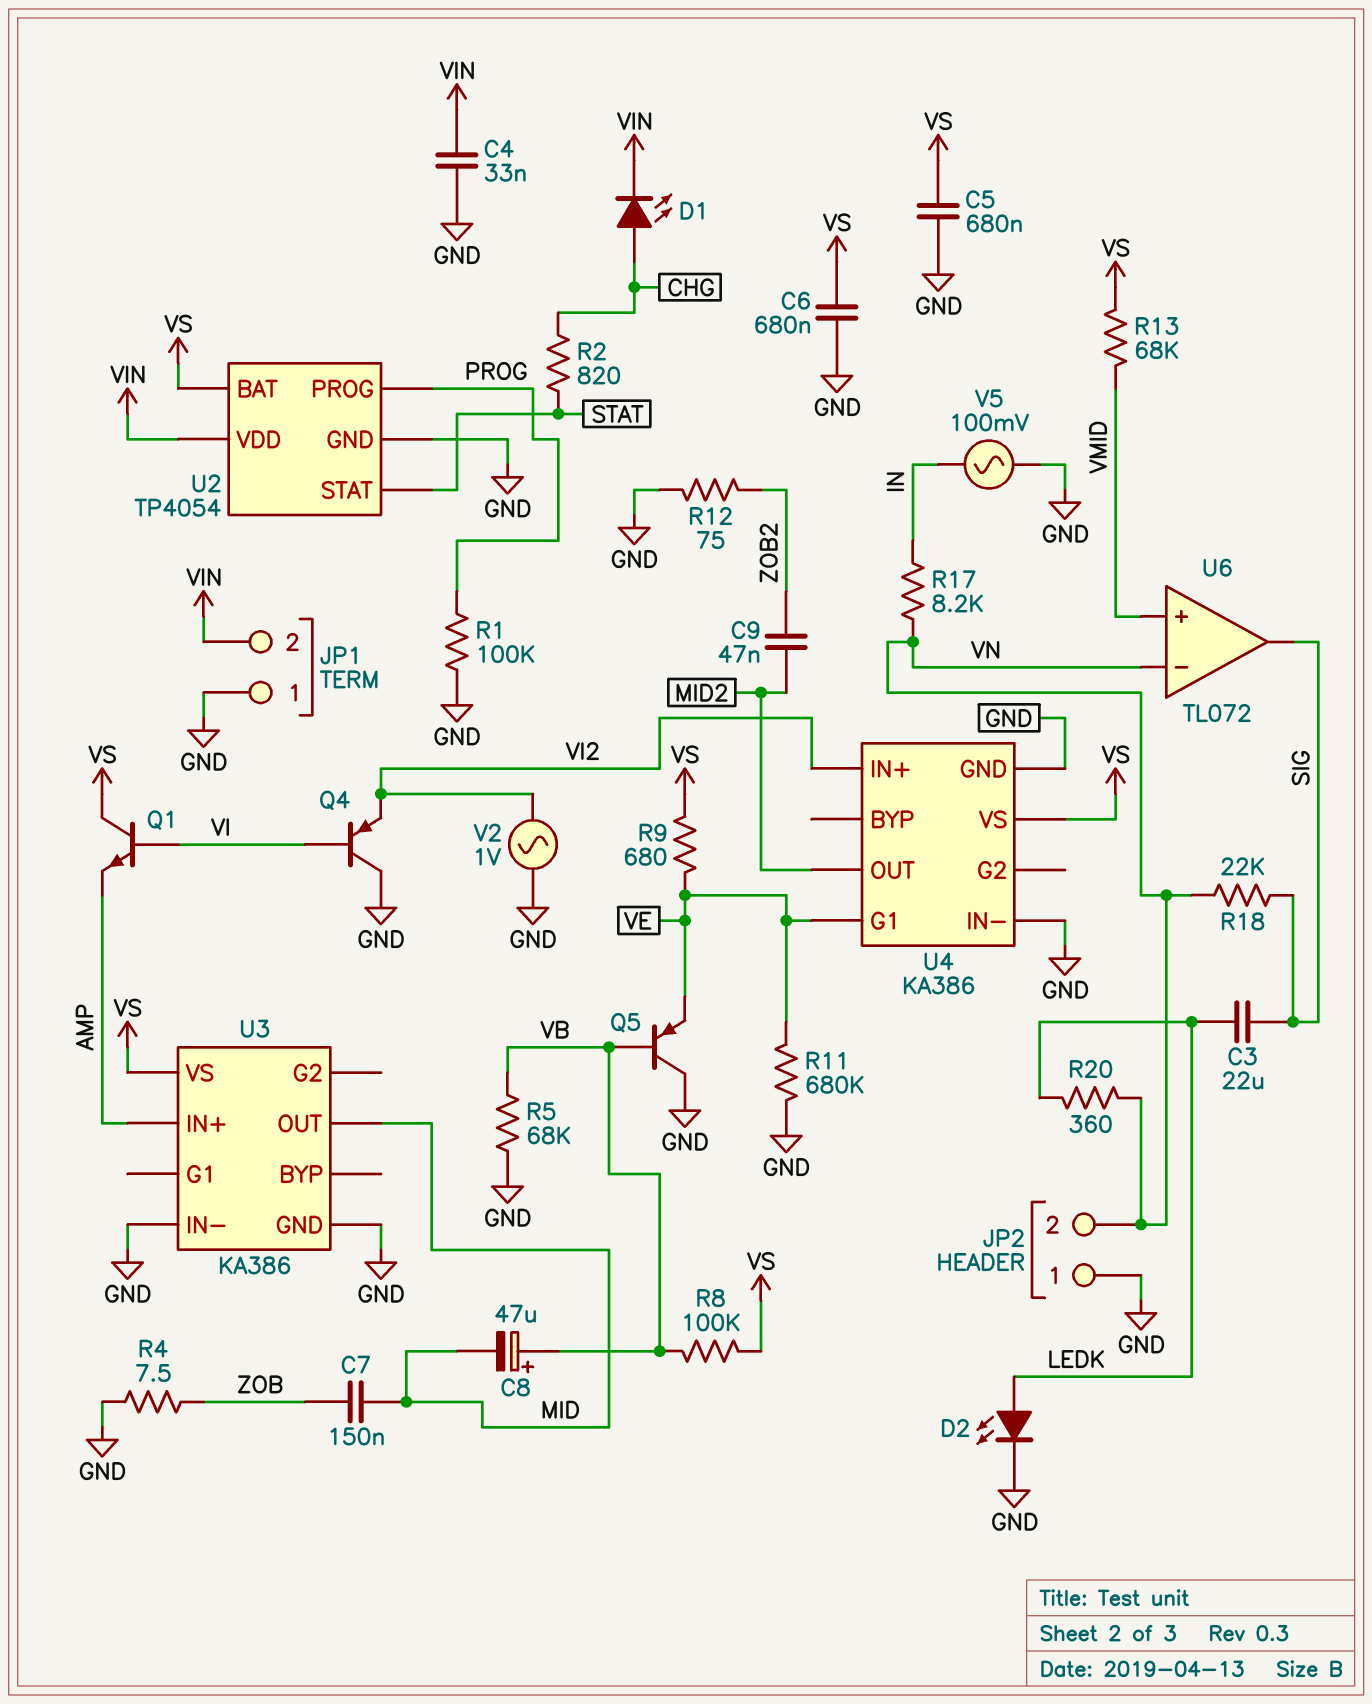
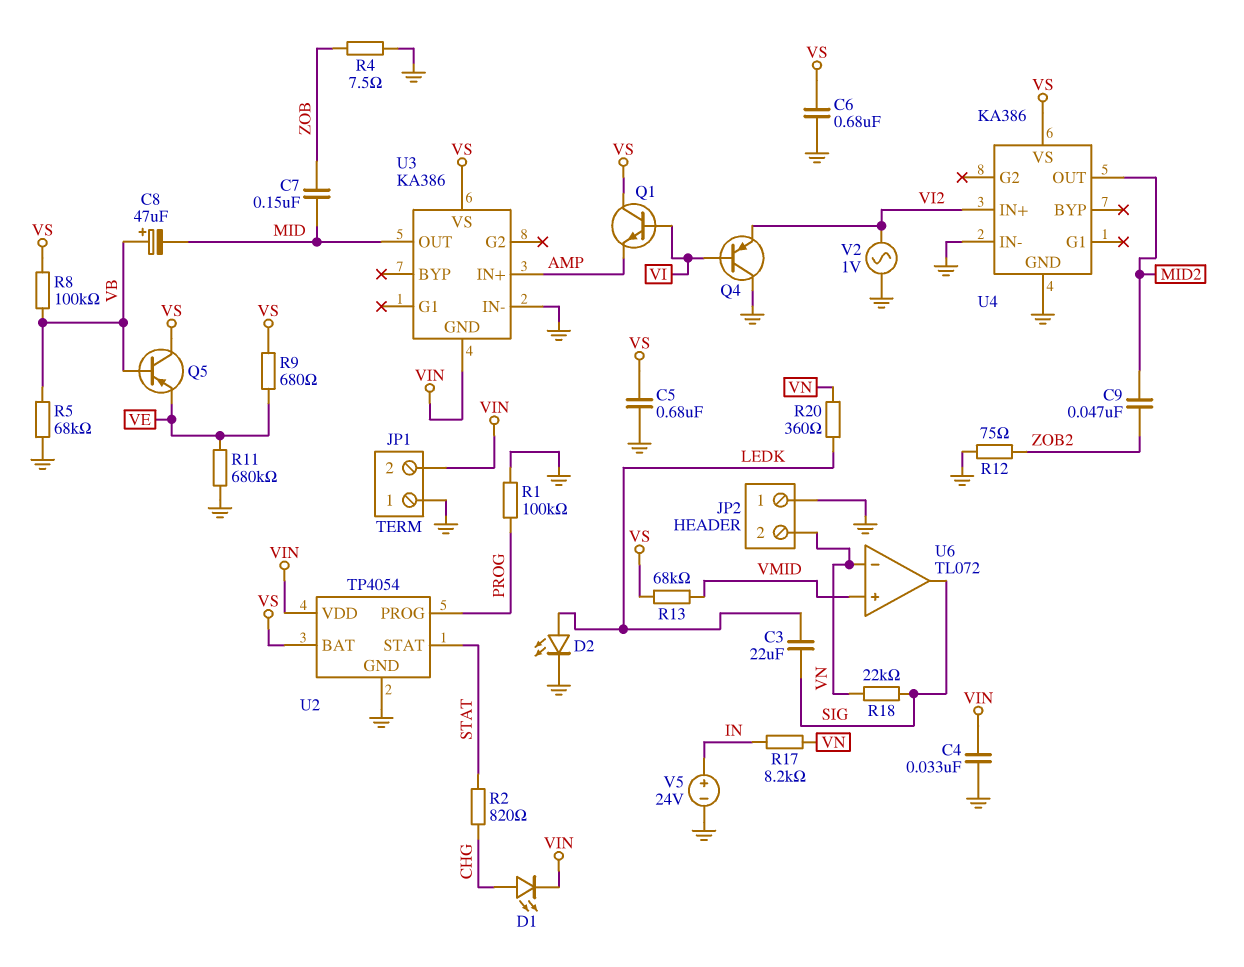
Q5: PNP (B VB, C GND, E VE) -> PNP (B VB, C VS, E VE)
U3 pin GND: GND -> VIN
U4 pin G1: VE -> none
V5: AC 100mV (GND, IN) -> 24V (plus IN, minus GND)

